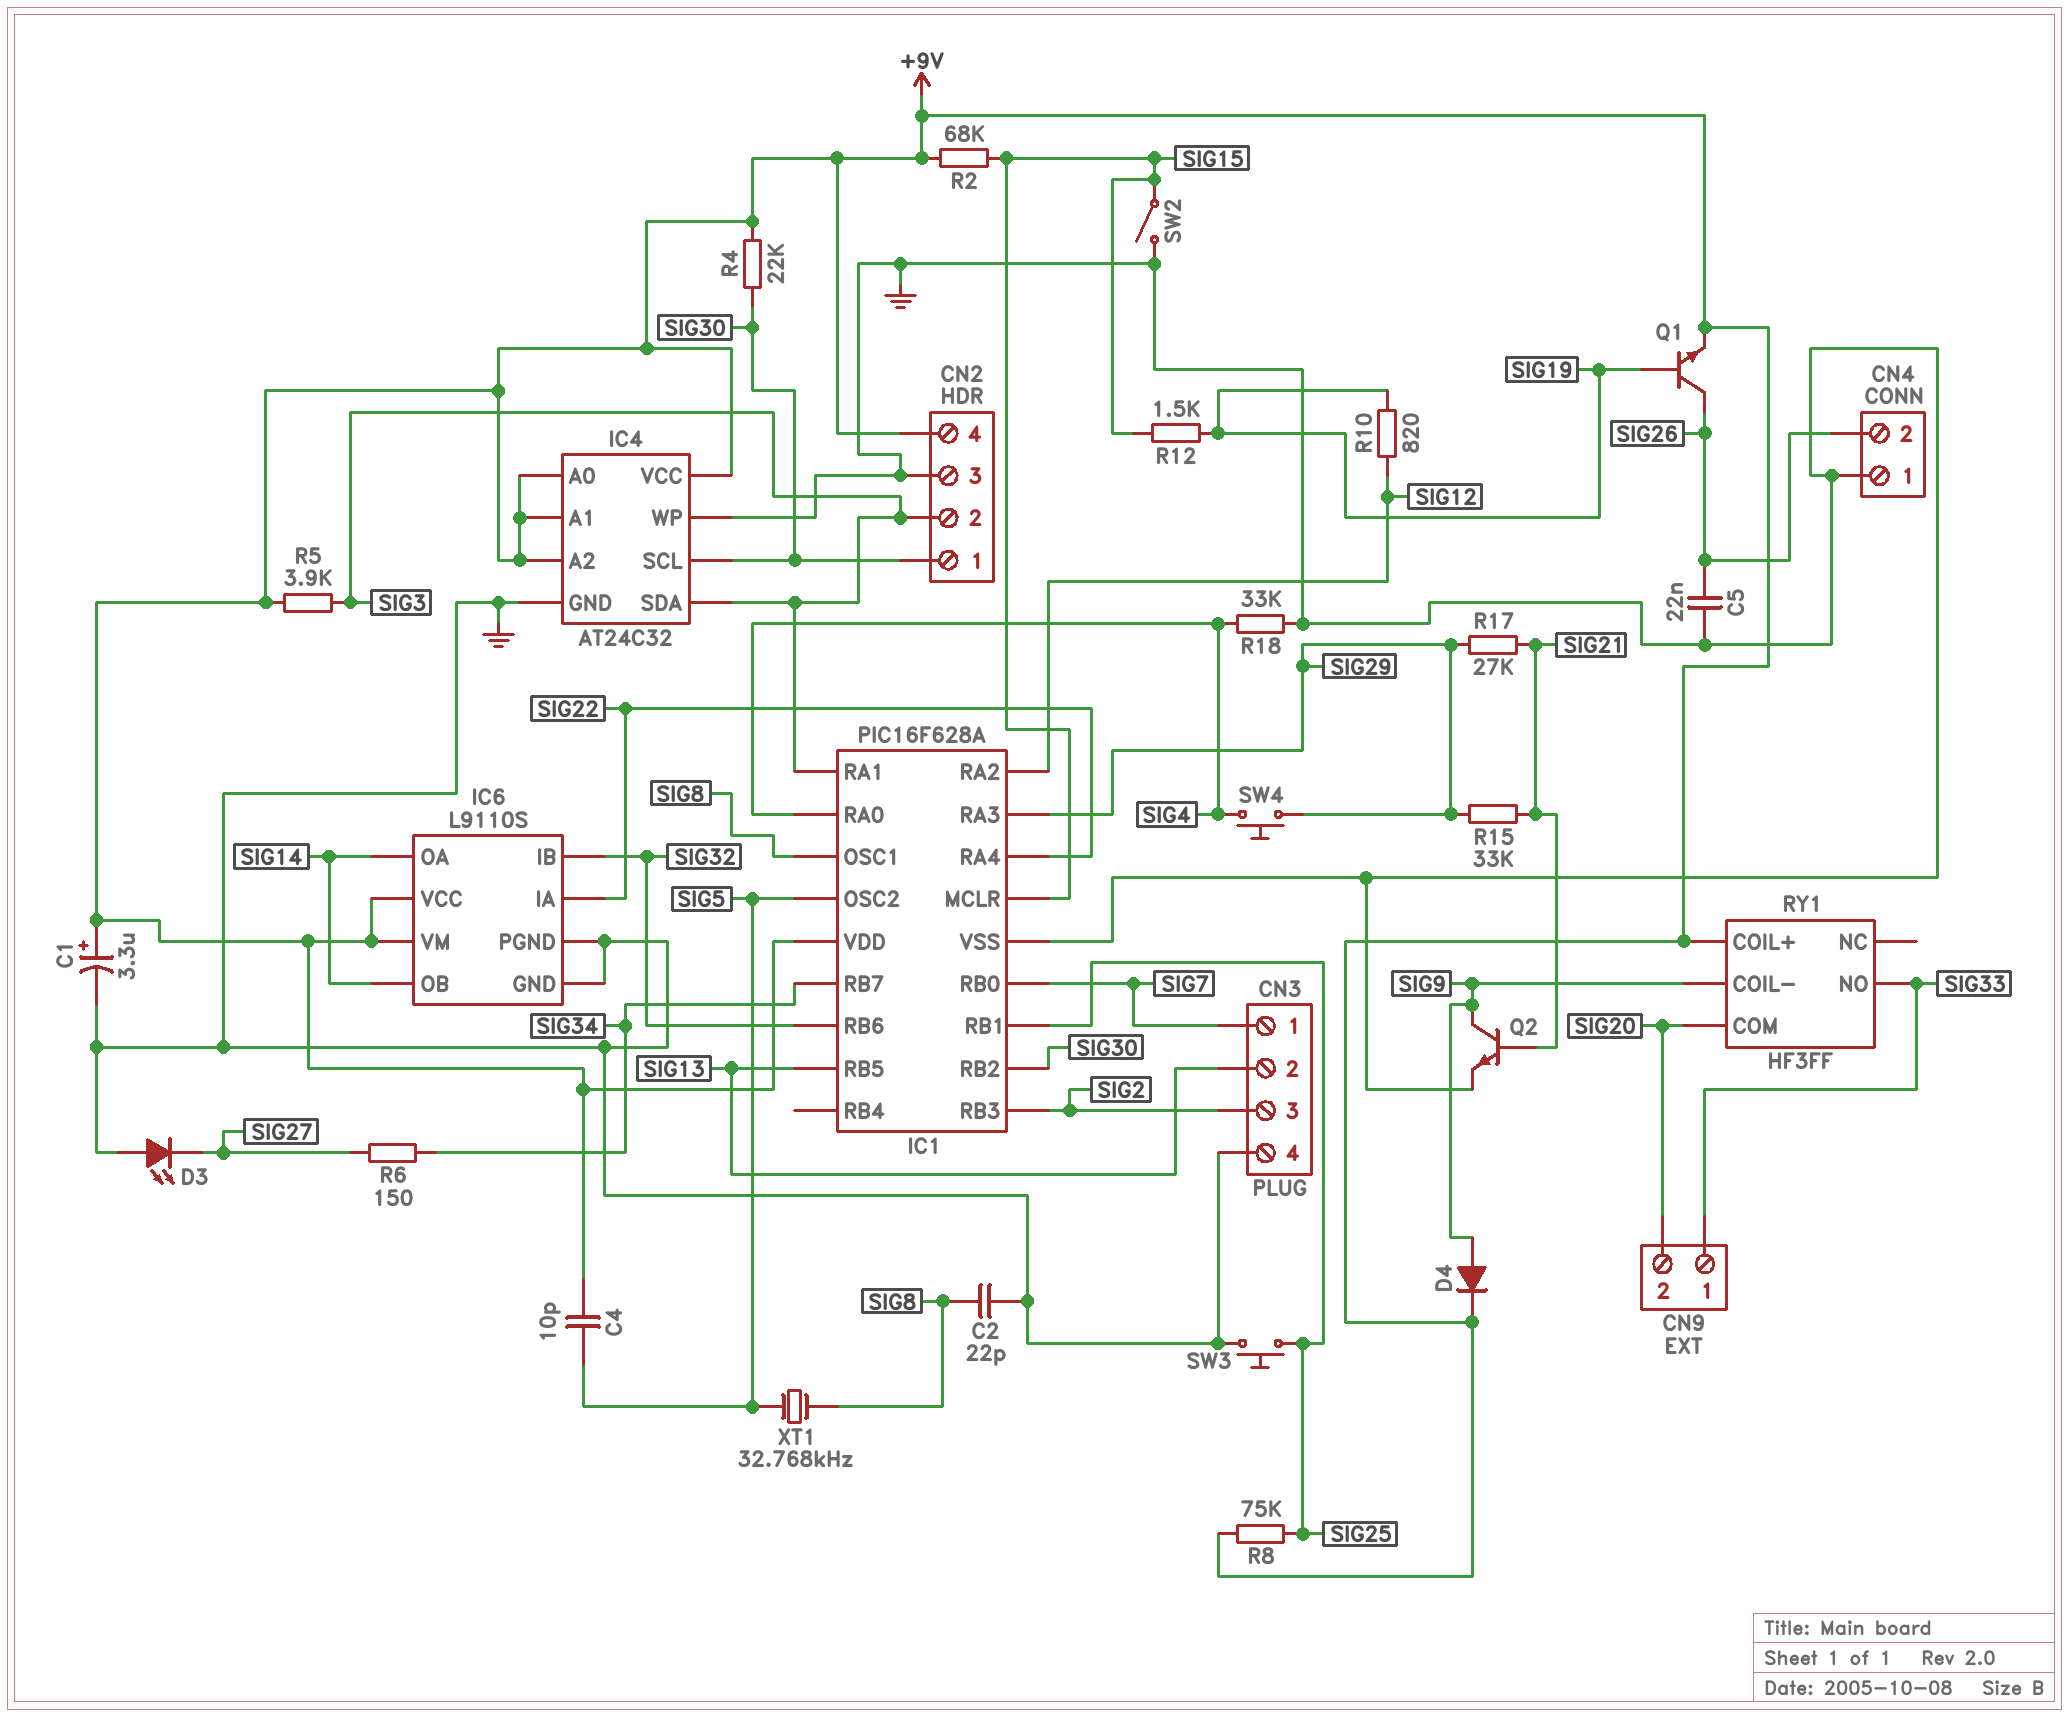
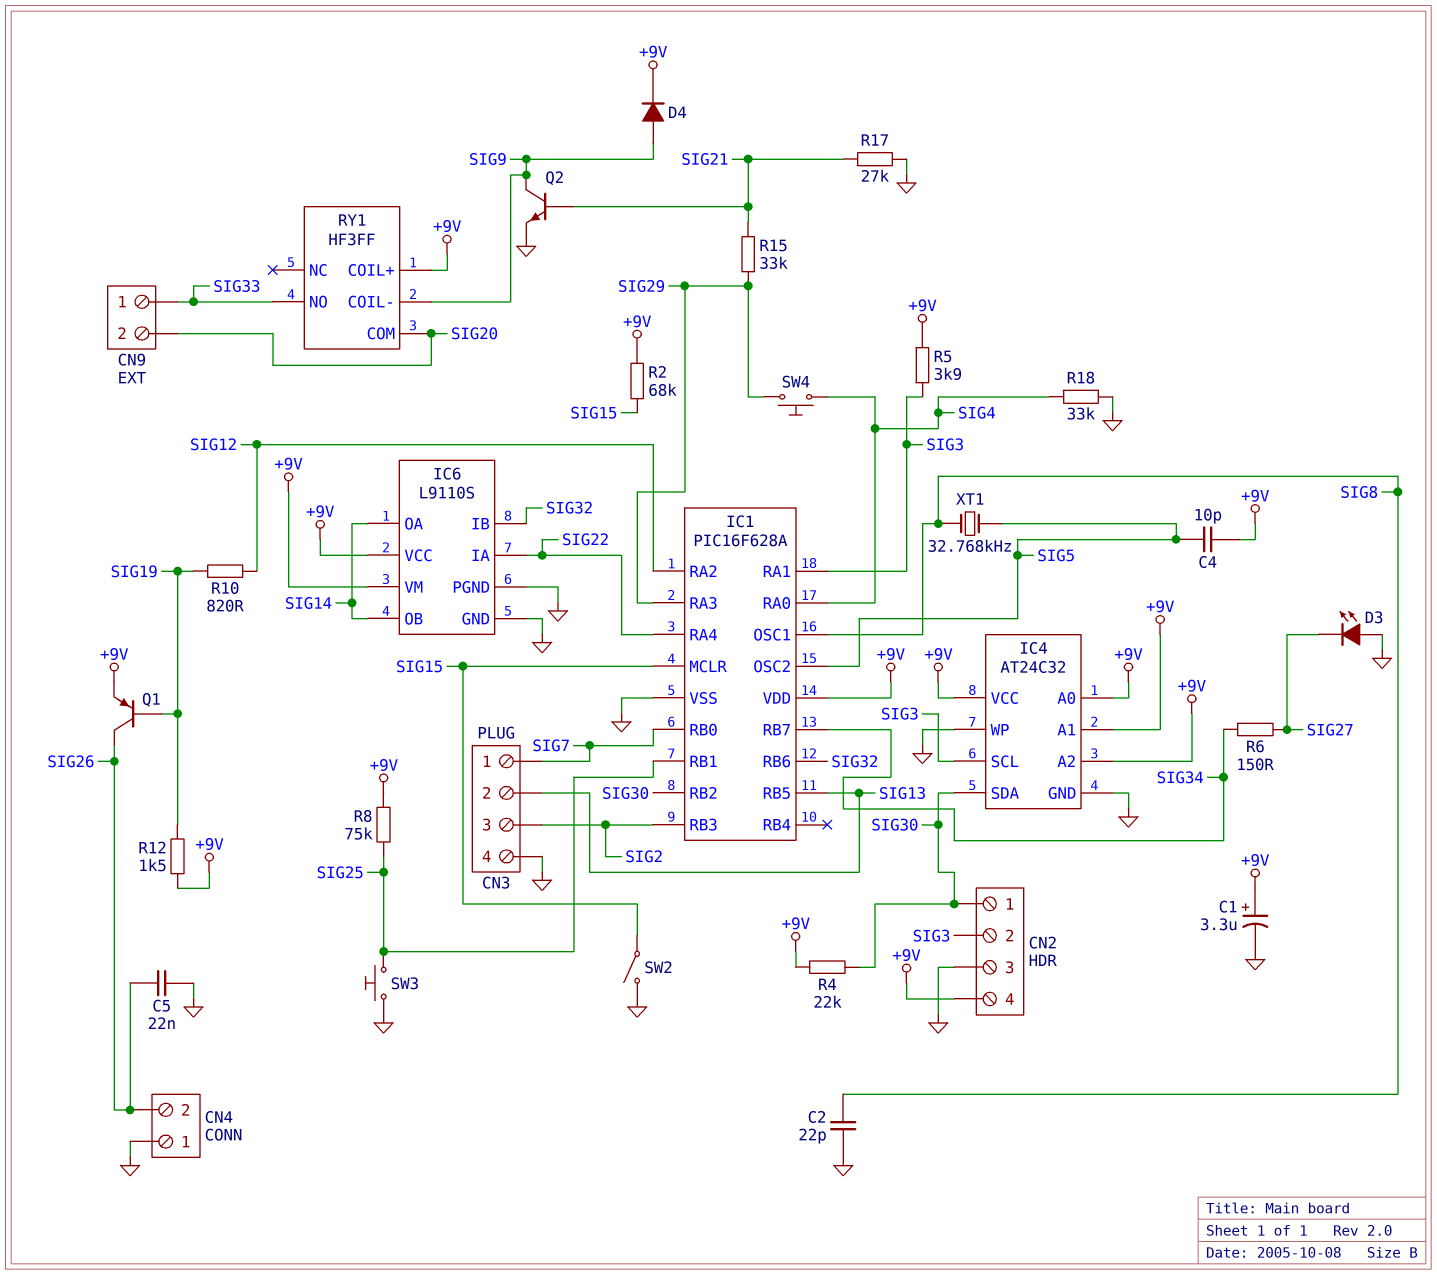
IC4 pin SCL: SIG30 -> SIG3
IC4 pin SDA: SIG3 -> SIG30
Q1: NPN (B SIG19, C SIG26, E +9V) -> PNP (B SIG19, C SIG26, E +9V)
R12: 1.5k (SIG15, SIG19) -> 1.5k (+9V, SIG19)
R17: 27k (SIG21, SIG29) -> 27k (GND, SIG21)

